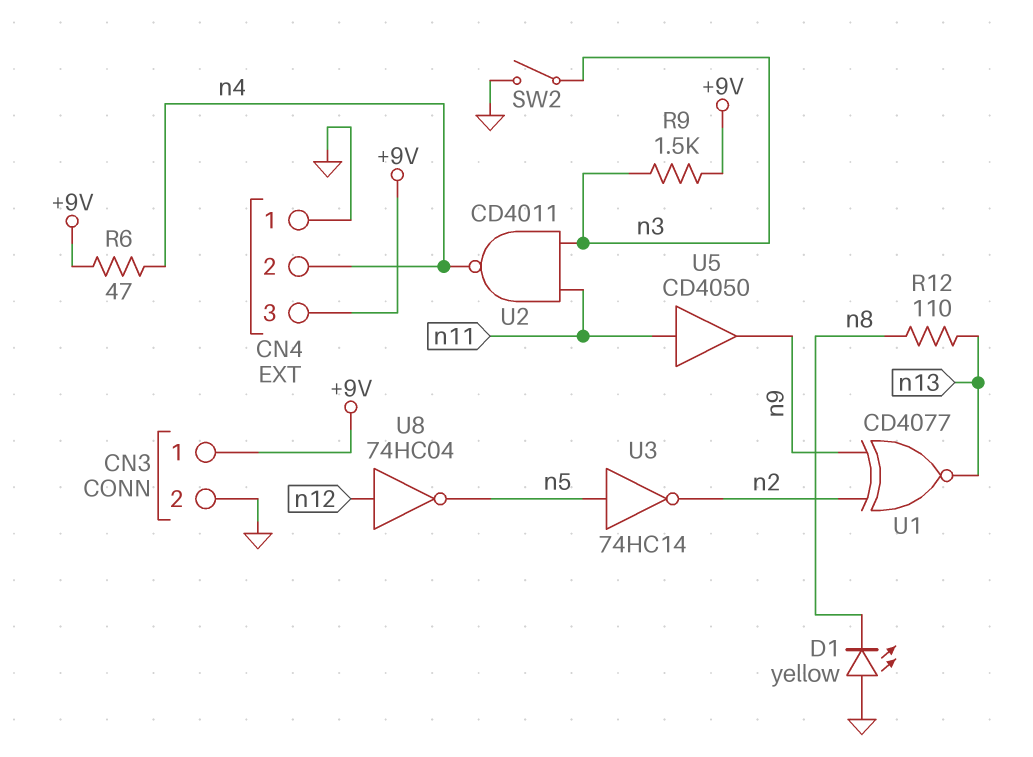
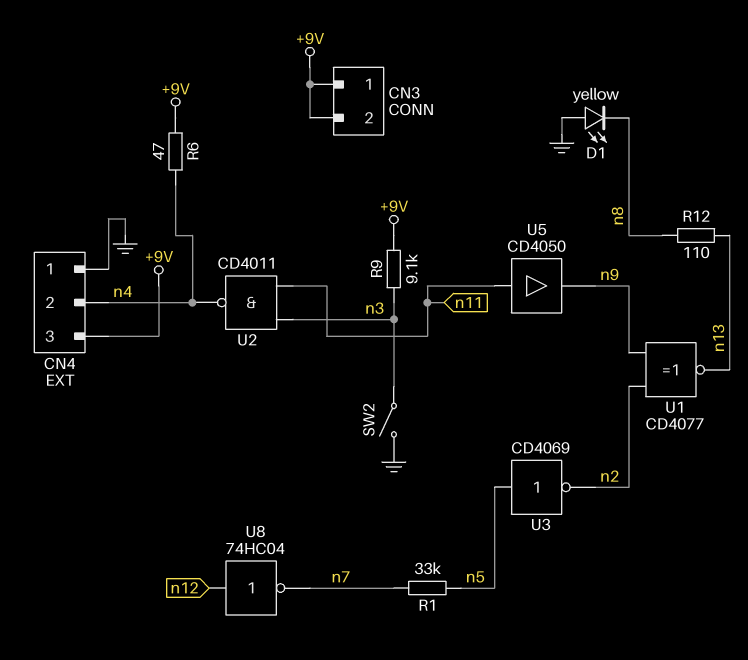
CN3 pin 2: GND -> +9V
R1: none -> 33k (n5, n7)
R9: 1.5k (+9V, n3) -> 9.1k (+9V, n3)
U3: NOT 74HC14 (in n5, out n2) -> NOT CD4069 (in n5, out n2)
U8: NOT 74HC04 (in n12, out n5) -> NOT 74HC04 (in n12, out n7)

